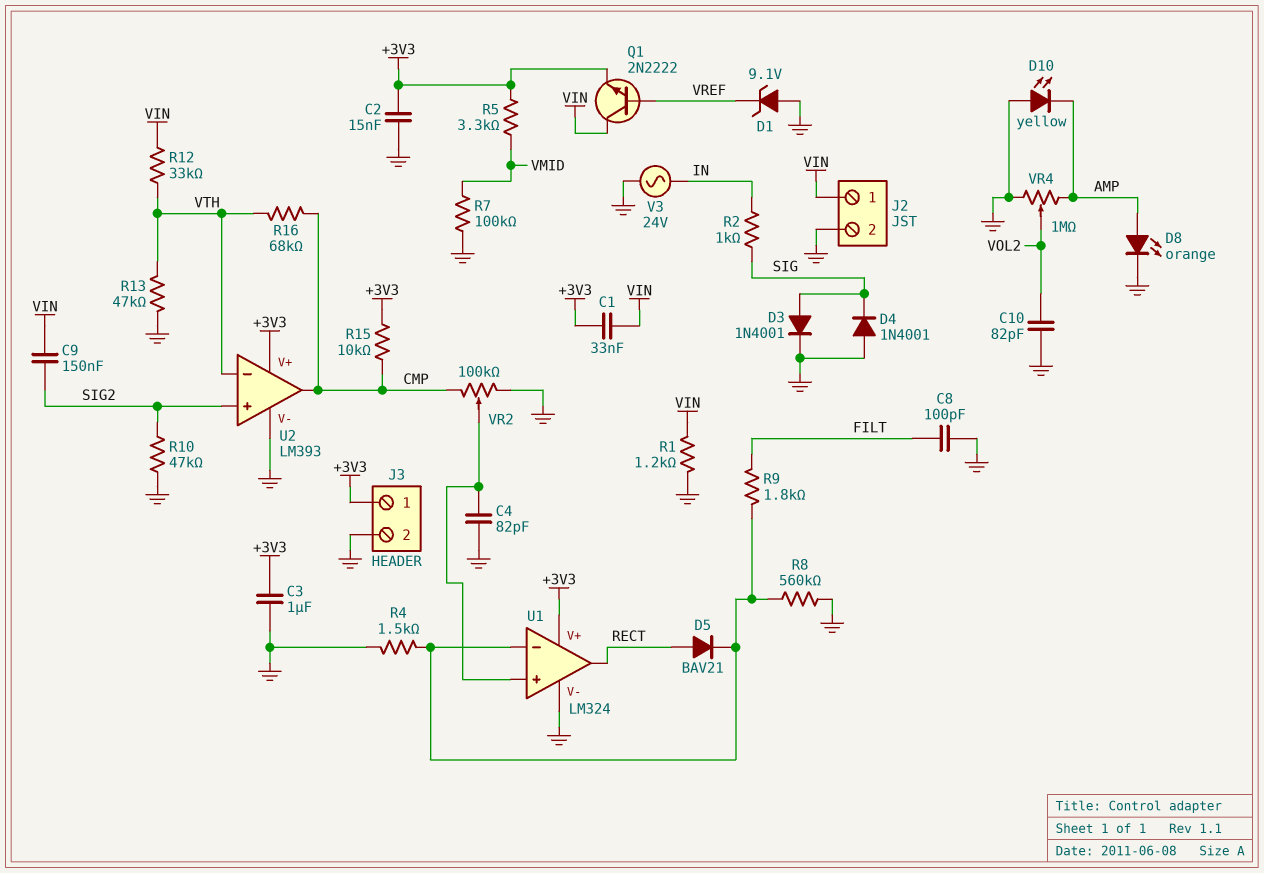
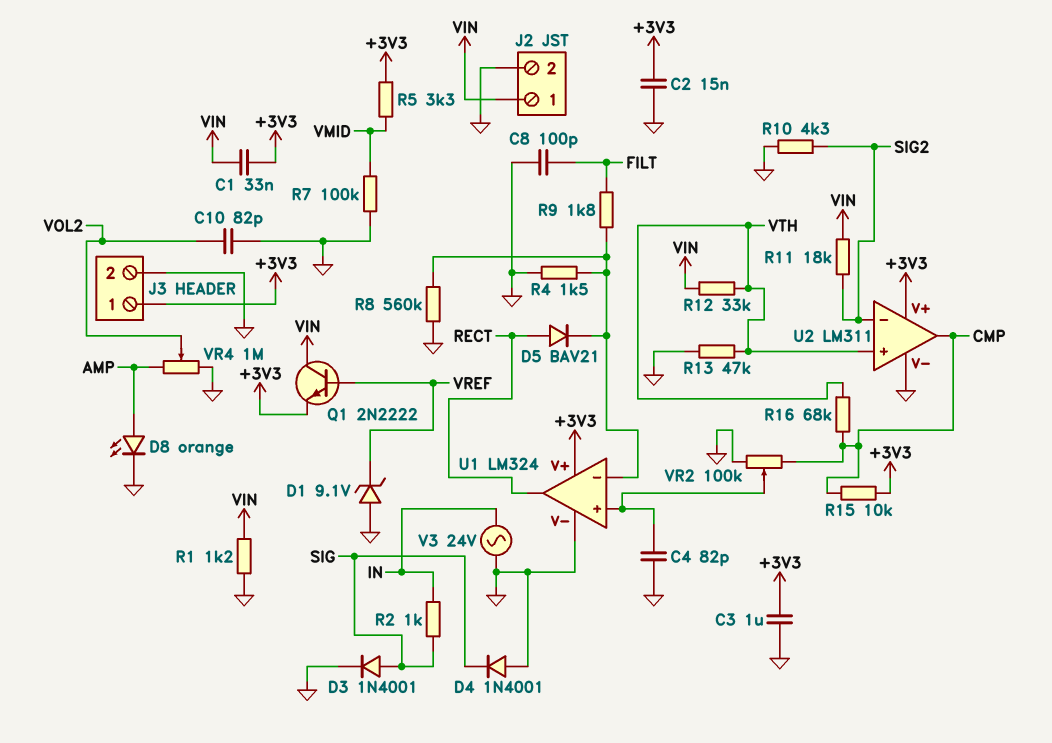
C9: 150nF (SIG2, VIN) -> none
D10: LED yellow (A GND, K AMP) -> none
R10: 47k (GND, SIG2) -> 4.3k (GND, SIG2)
R11: none -> 18k (SIG2, VIN)
U2: LM393 -> LM311
U2 pin in+: SIG2 -> VTH
U2 pin in-: VTH -> SIG2

